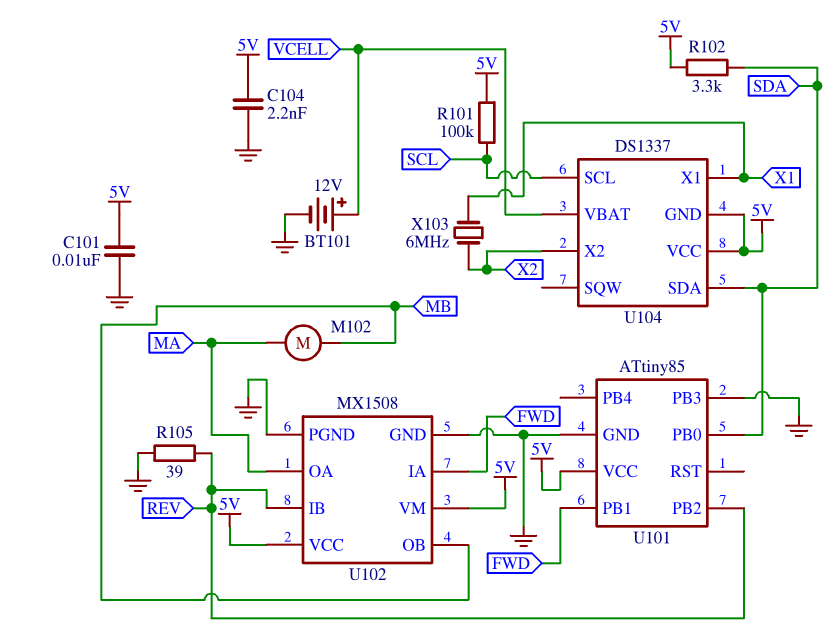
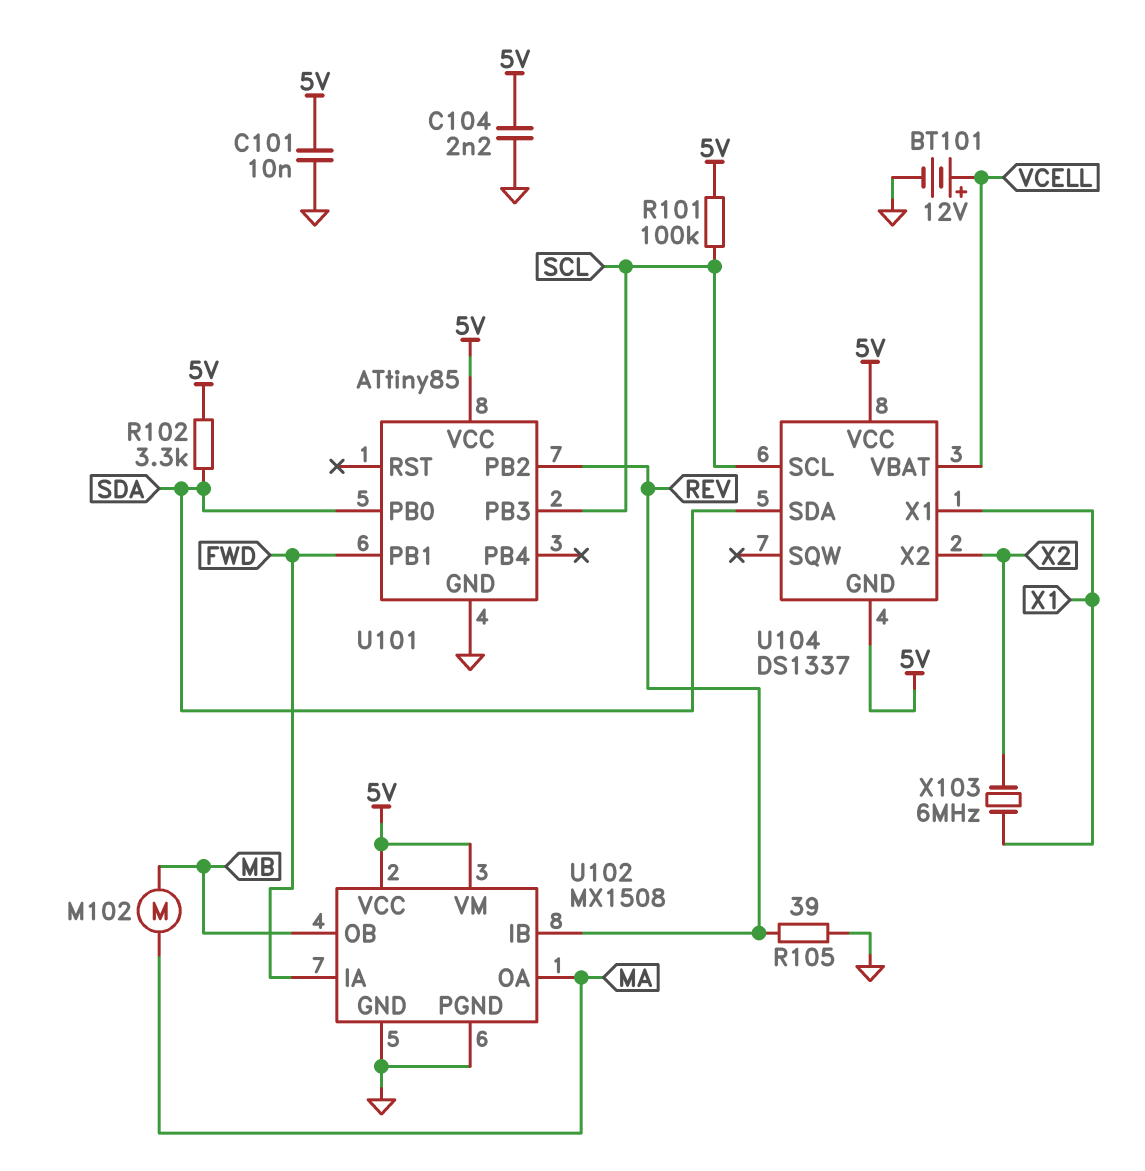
U101 pin PB3: GND -> SCL

